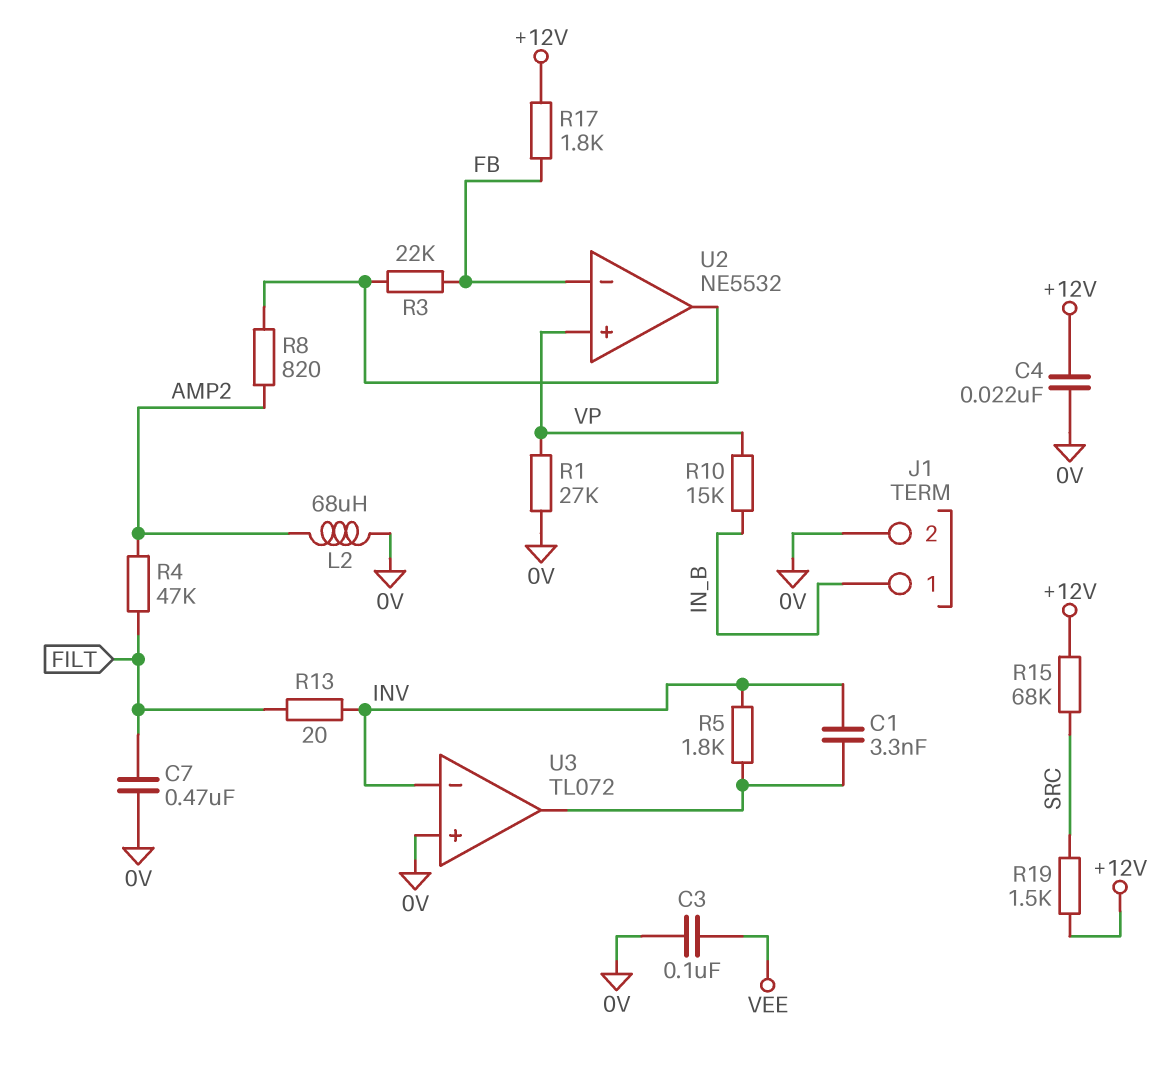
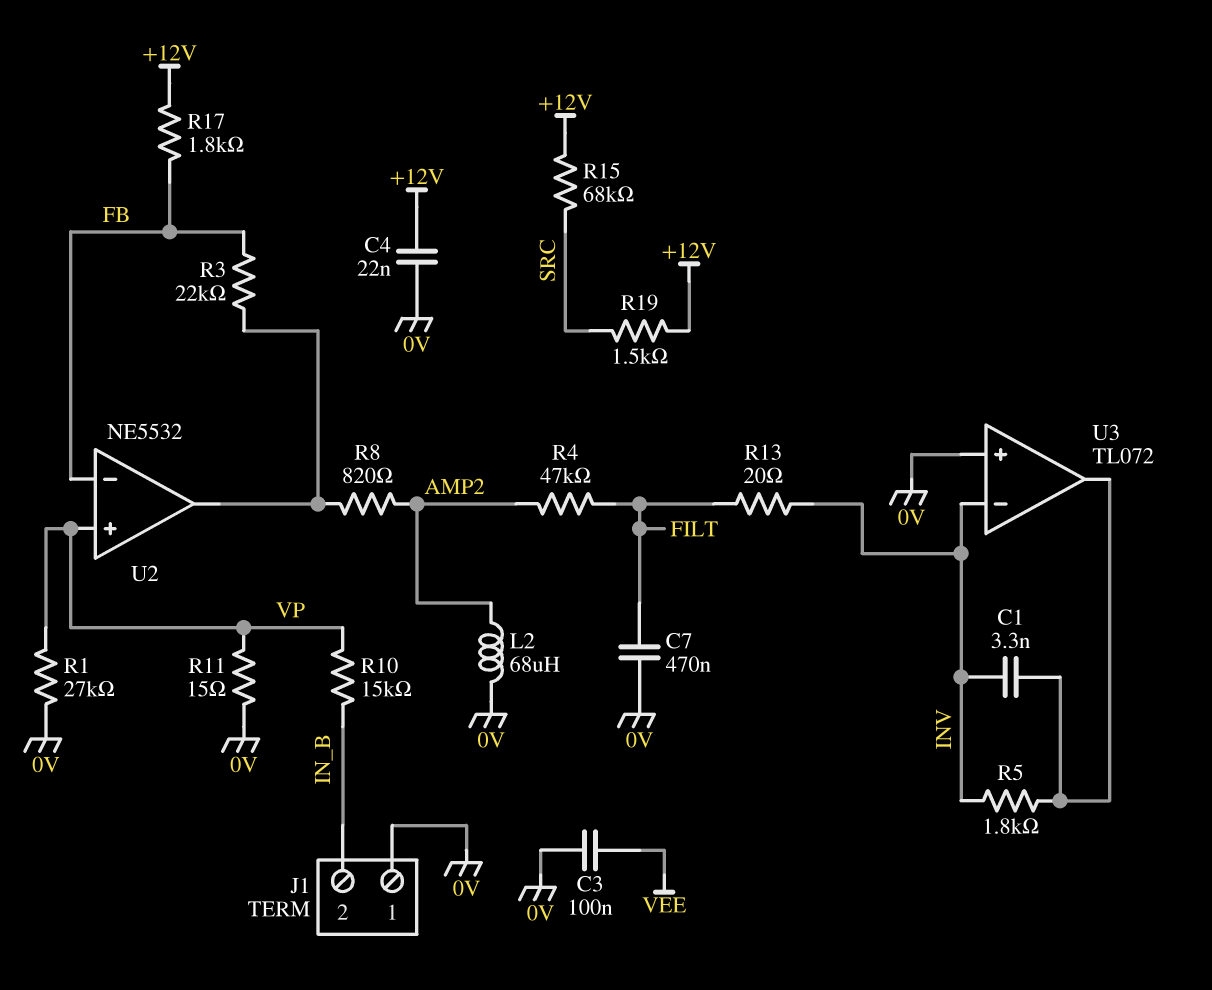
J1 pin 1: IN_B -> 0V
J1 pin 2: 0V -> IN_B
R11: none -> 15 (0V, VP)

